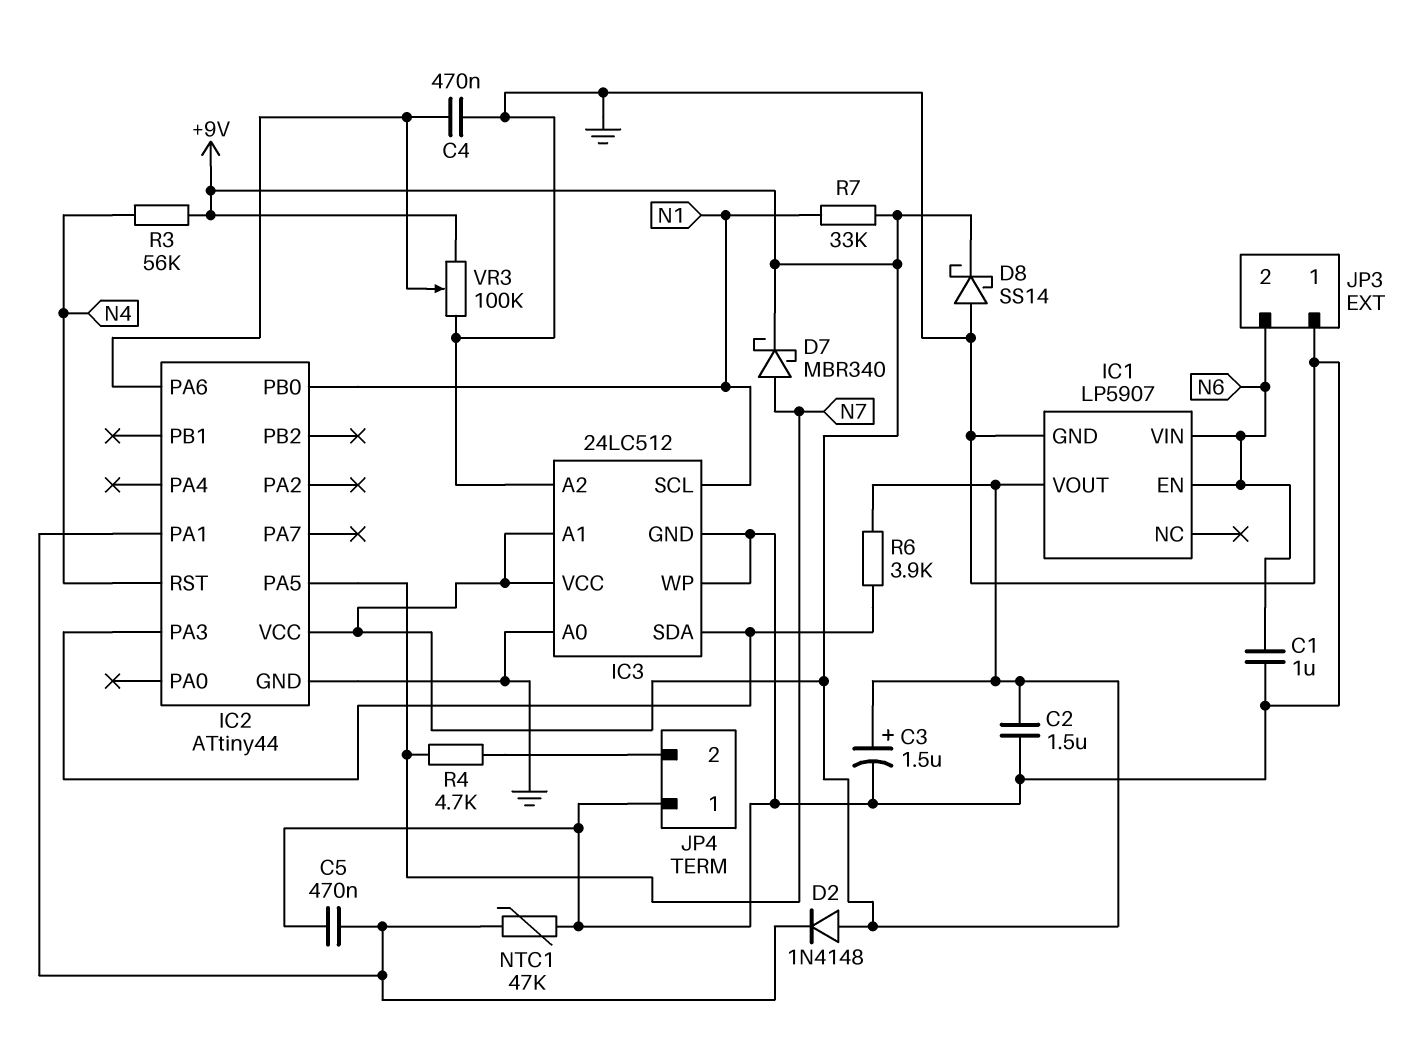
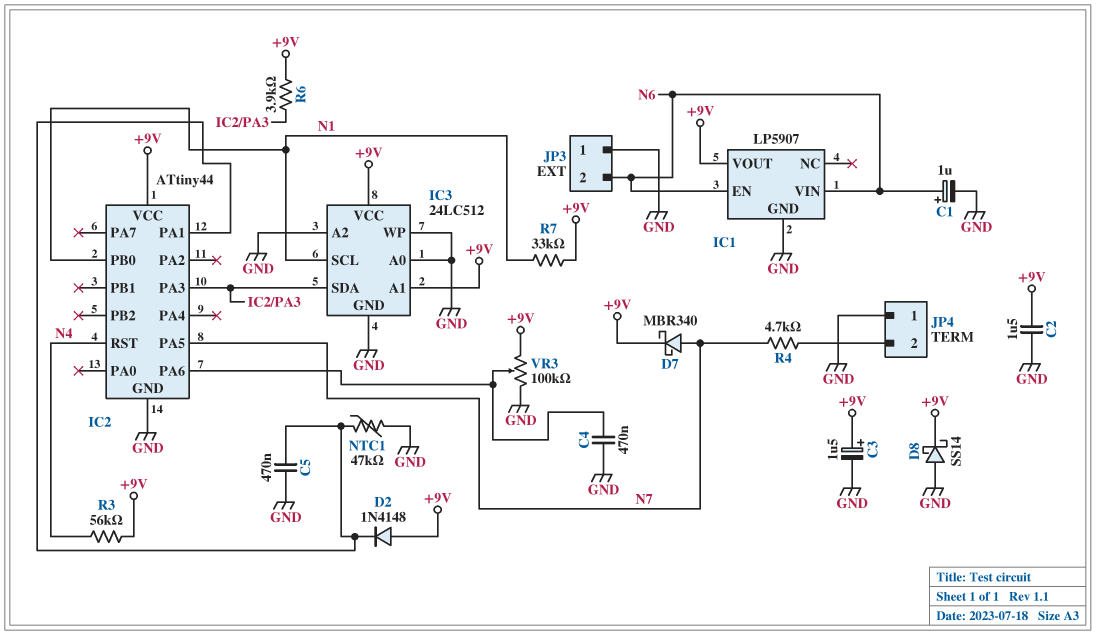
C1: 1uF (GND, N6) -> 1uF (plus N6, minus GND)

